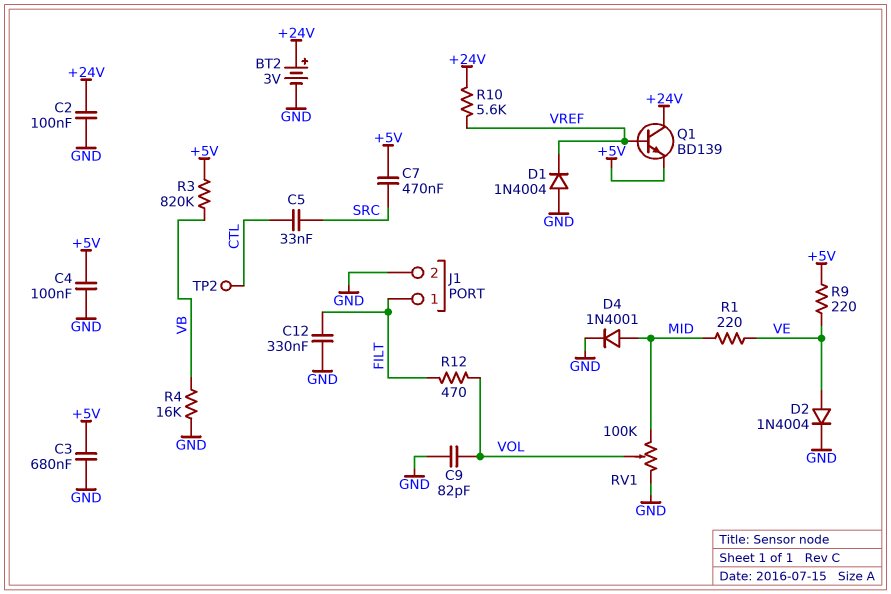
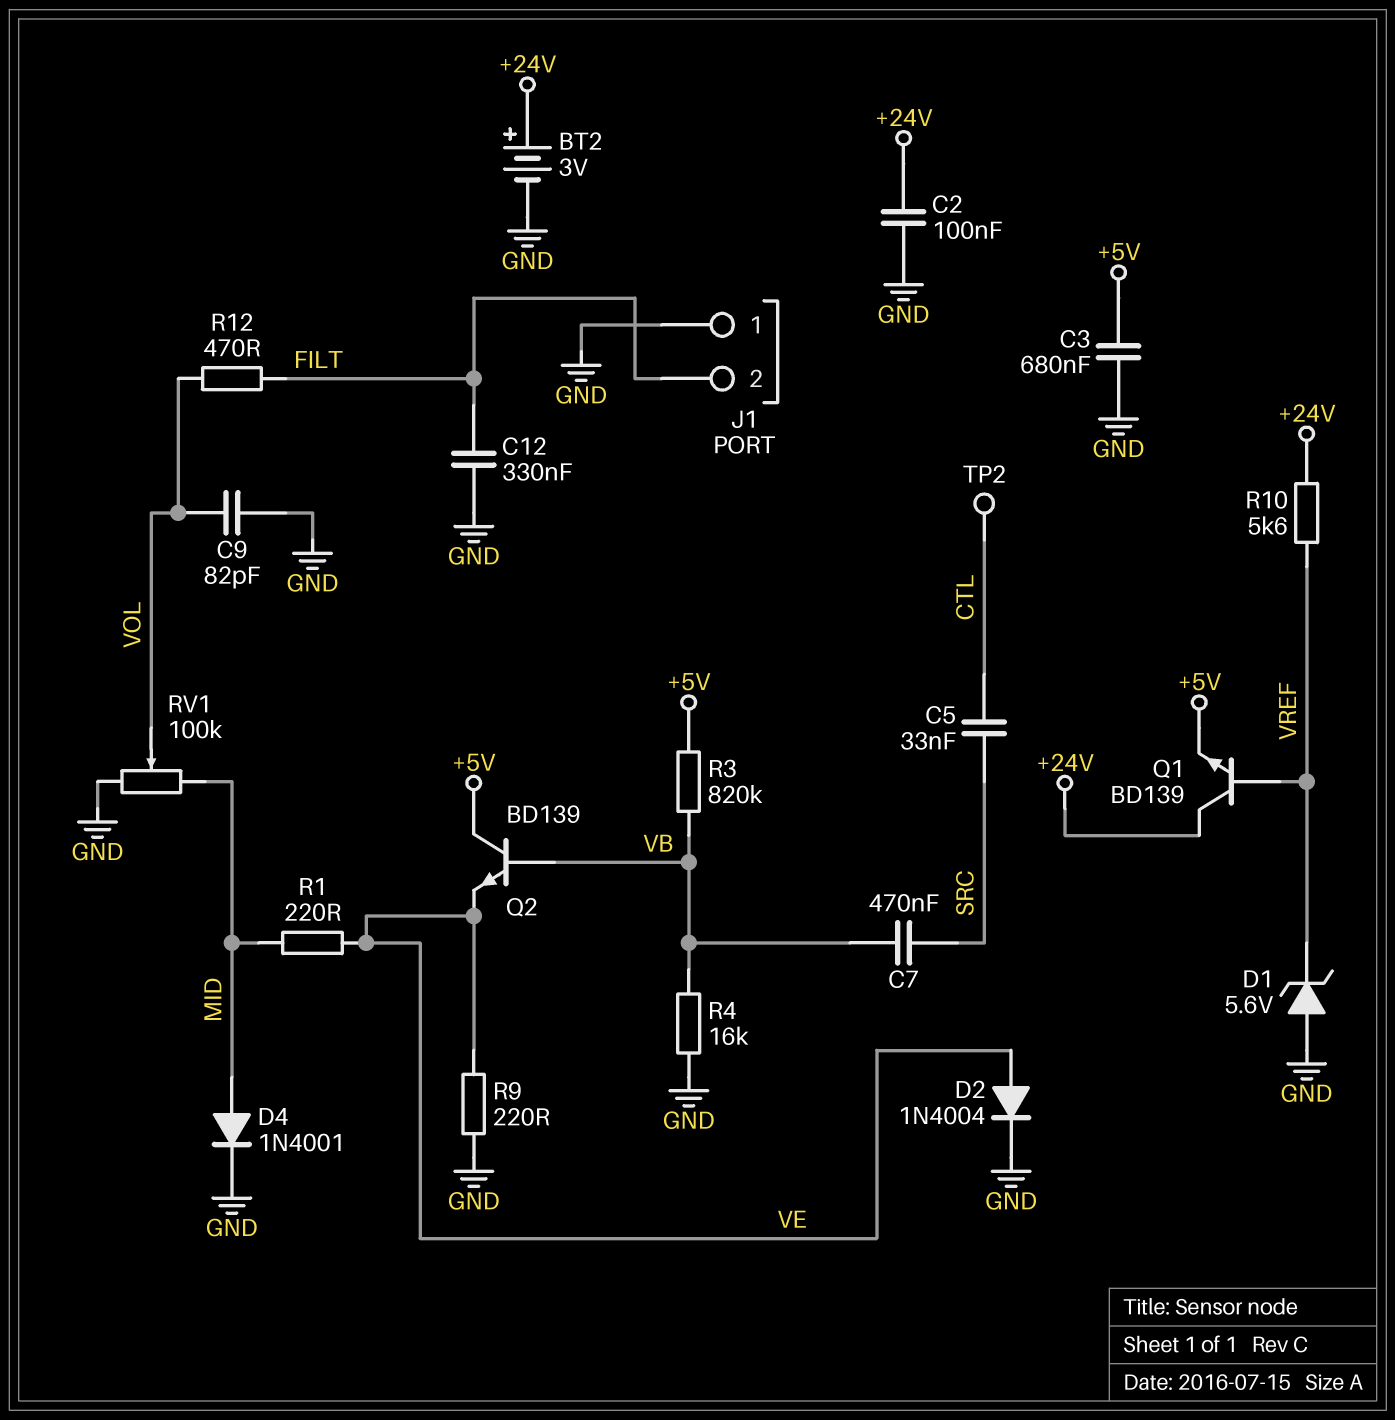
C4: 100nF (+5V, GND) -> none
C7: 470nF (+5V, SRC) -> 470nF (SRC, VB)
D1: diode 1N4004 (A GND, K VREF) -> zener 5.6V (A GND, K VREF)
J1 pin 1: FILT -> GND
J1 pin 2: GND -> FILT
Q2: none -> NPN BD139 (B VB, C +5V, E VE)
R9: 220 (+5V, VE) -> 220 (GND, VE)

